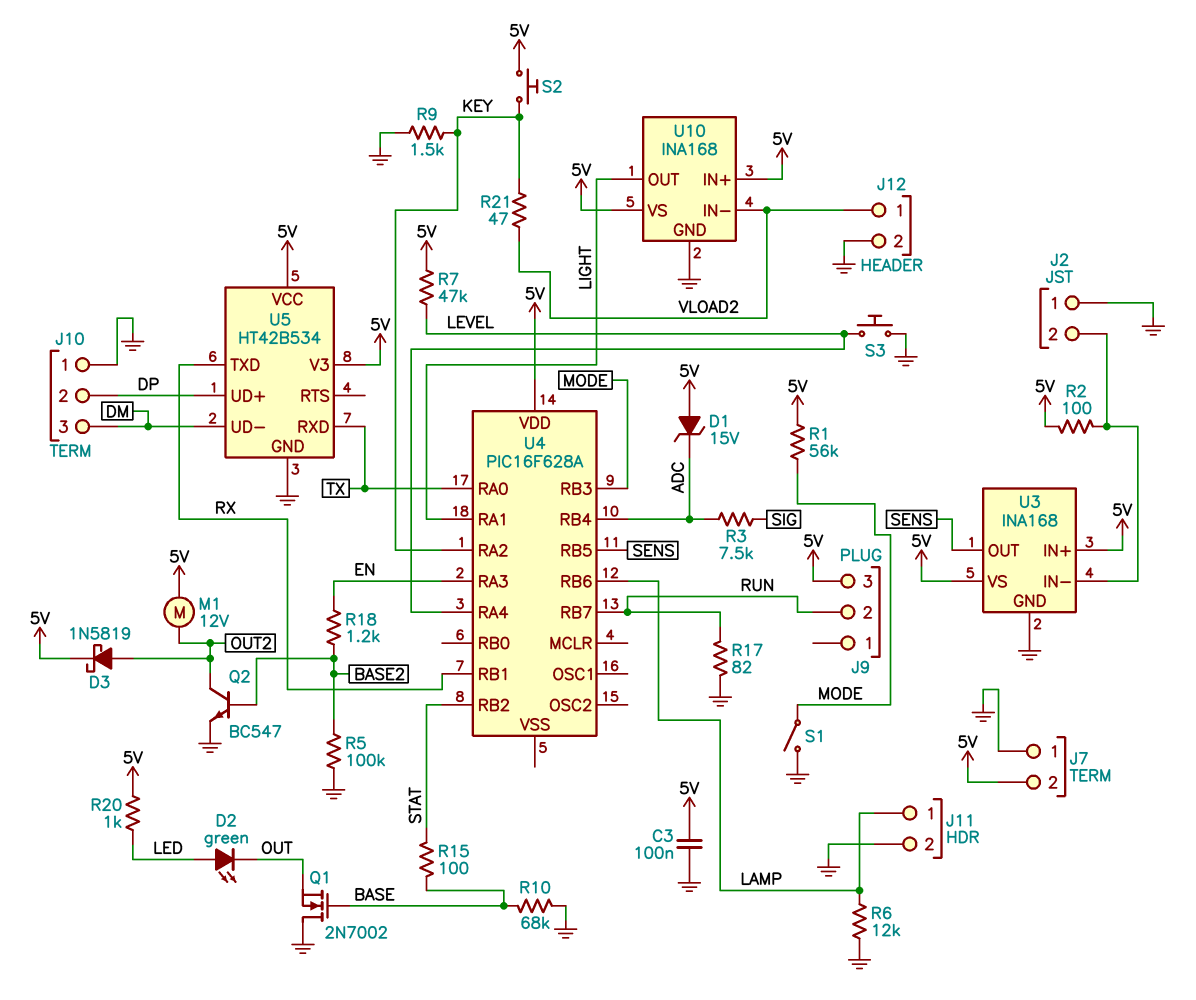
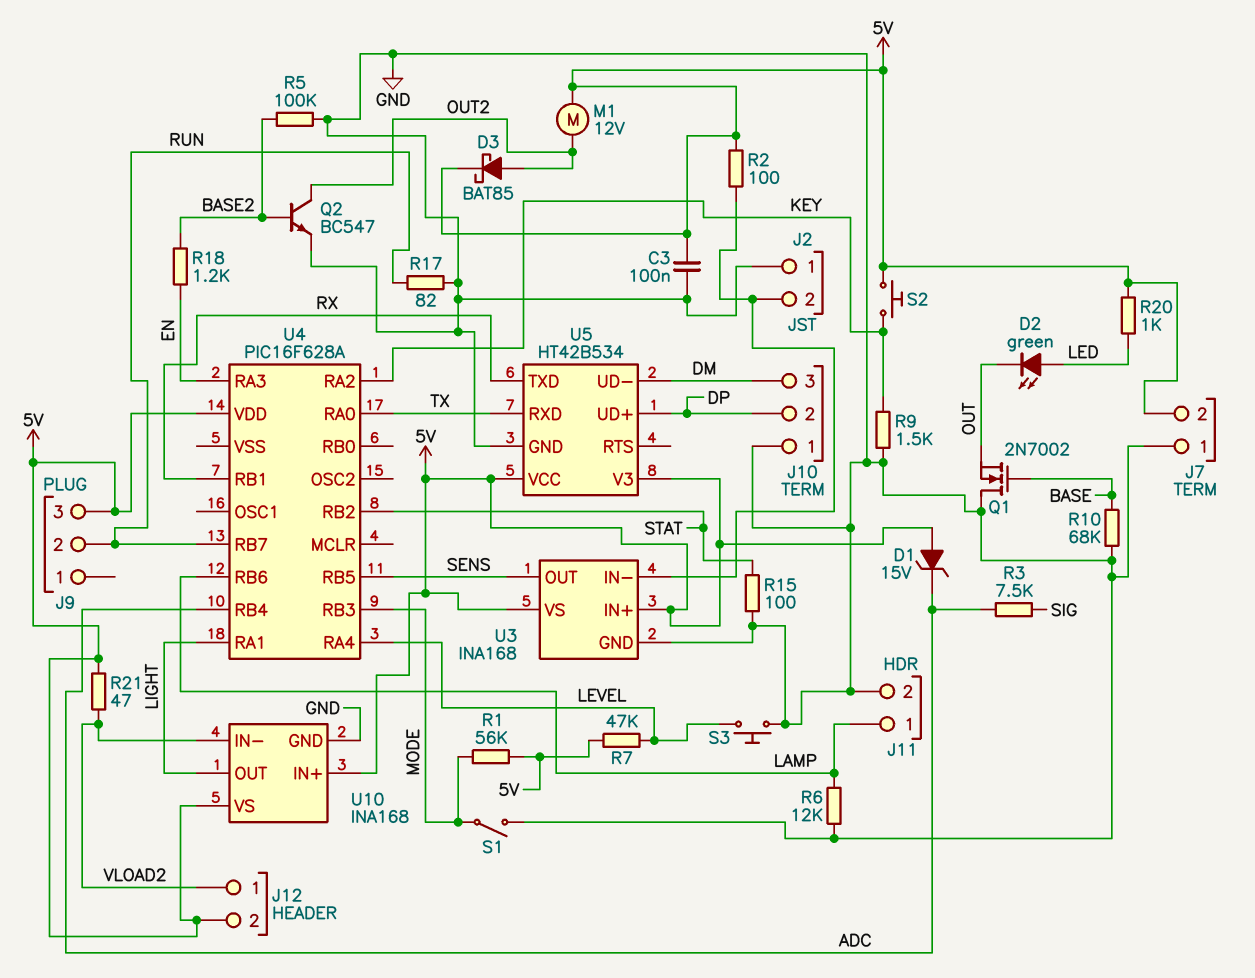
D3: schottky 1N5819 (A OUT2, K 5V) -> schottky BAT85 (A OUT2, K 5V)
J12 pin 2: GND -> 5V
R15: 100 (BASE, STAT) -> 100 (GND, STAT)
R21: 47 (KEY, VLOAD2) -> 47 (5V, VLOAD2)

